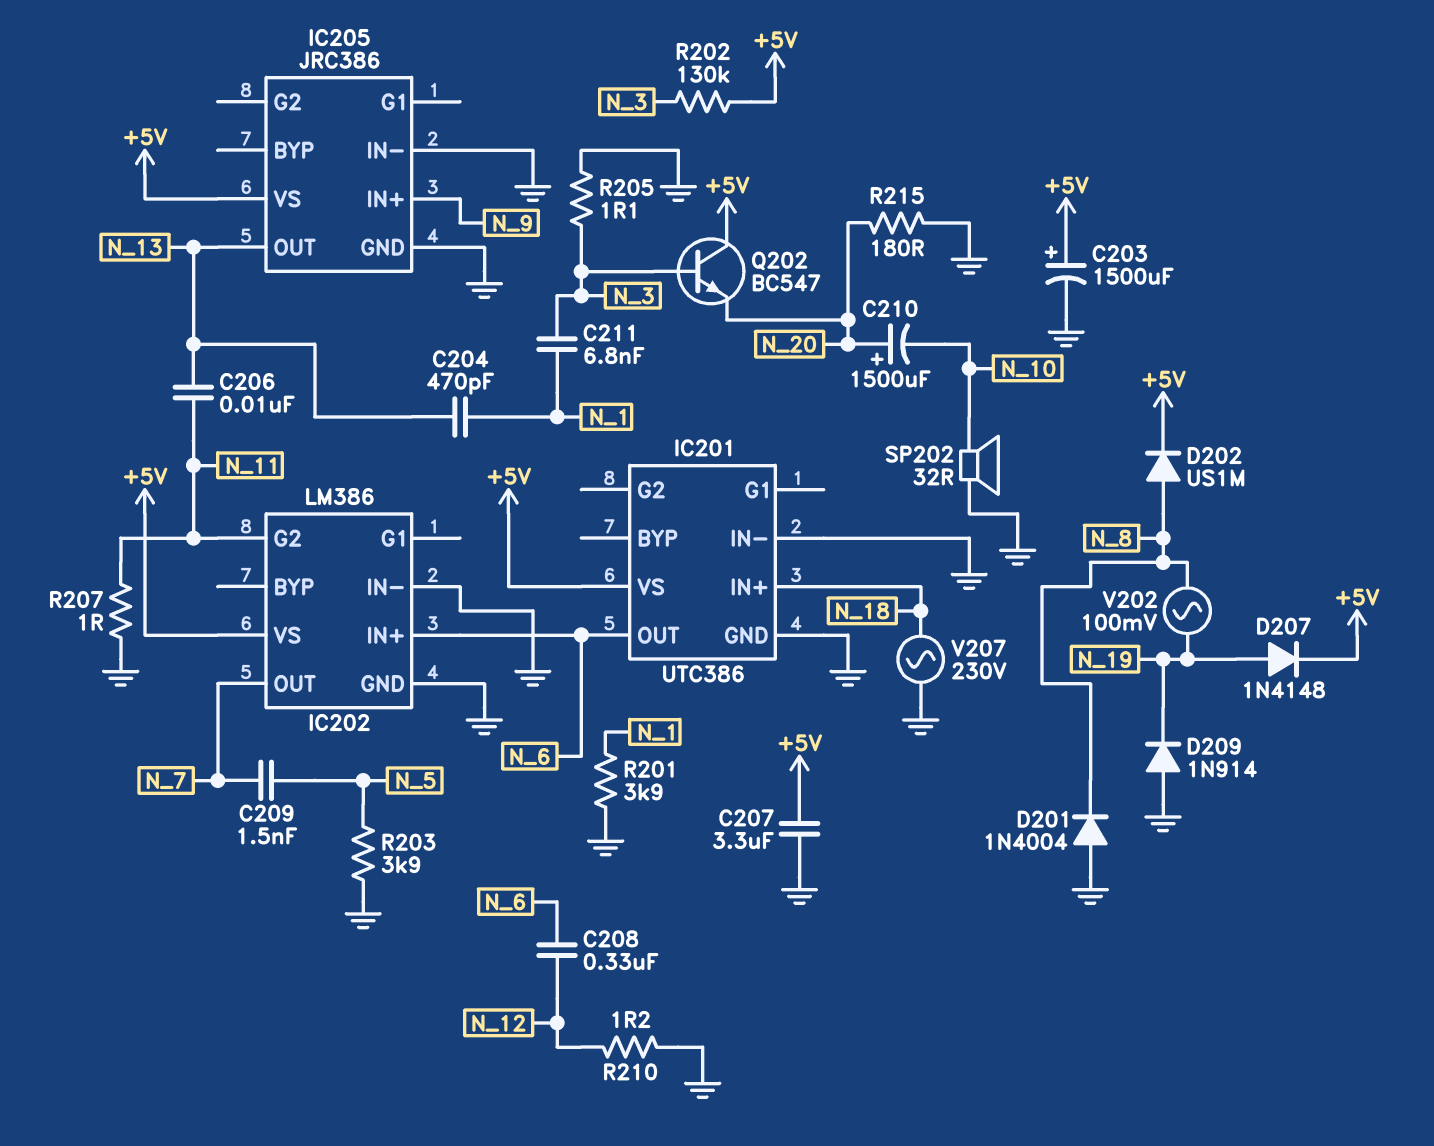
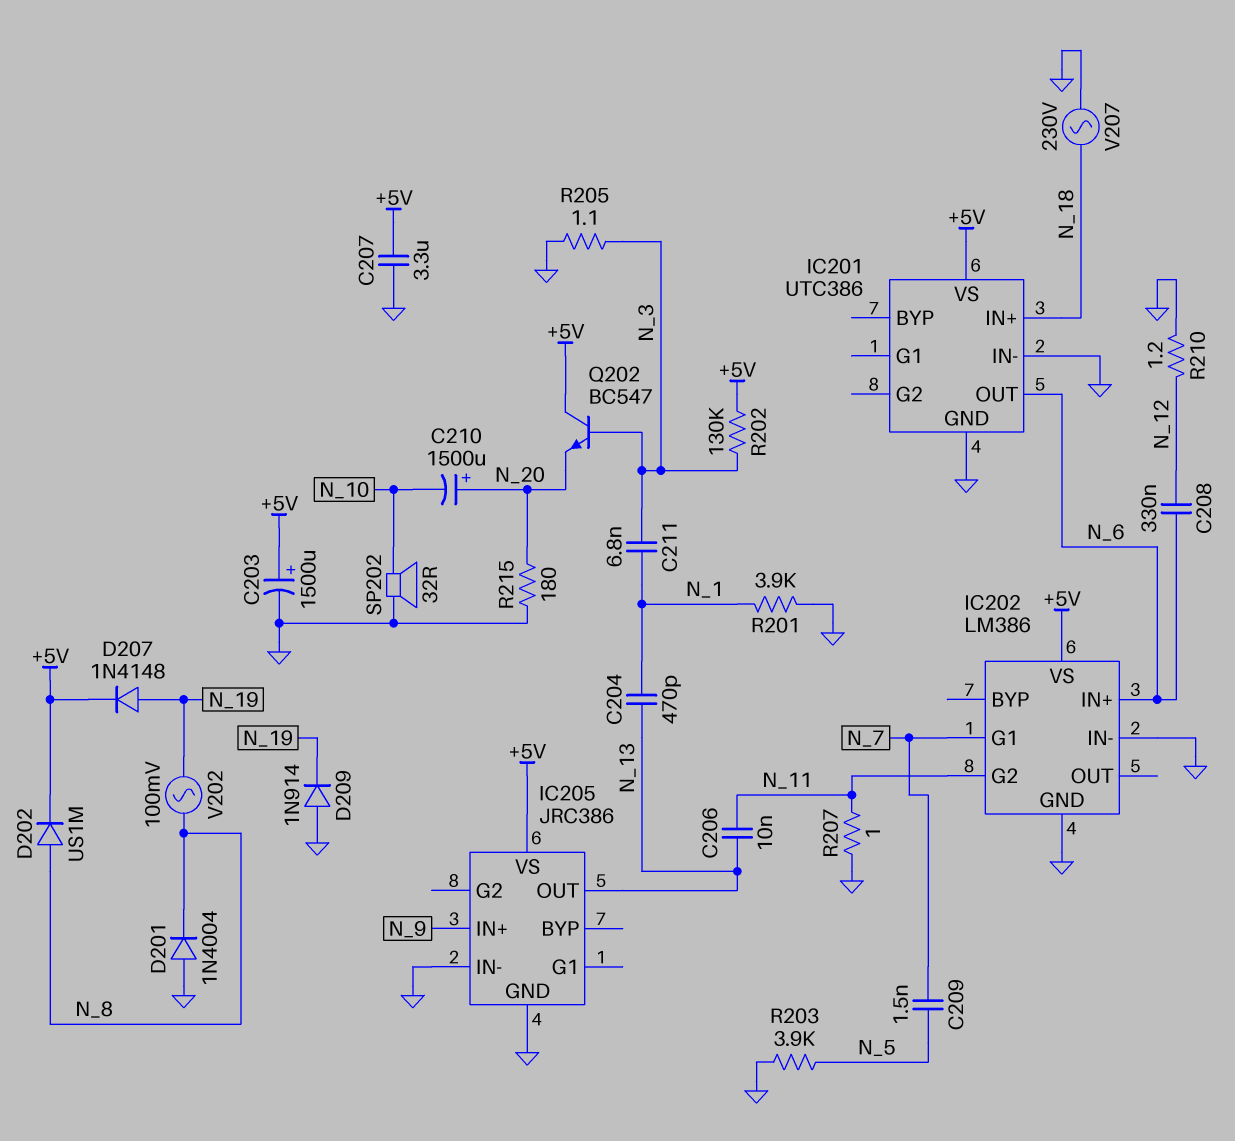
IC202 pin G1: none -> N_7
IC202 pin OUT: N_7 -> none

